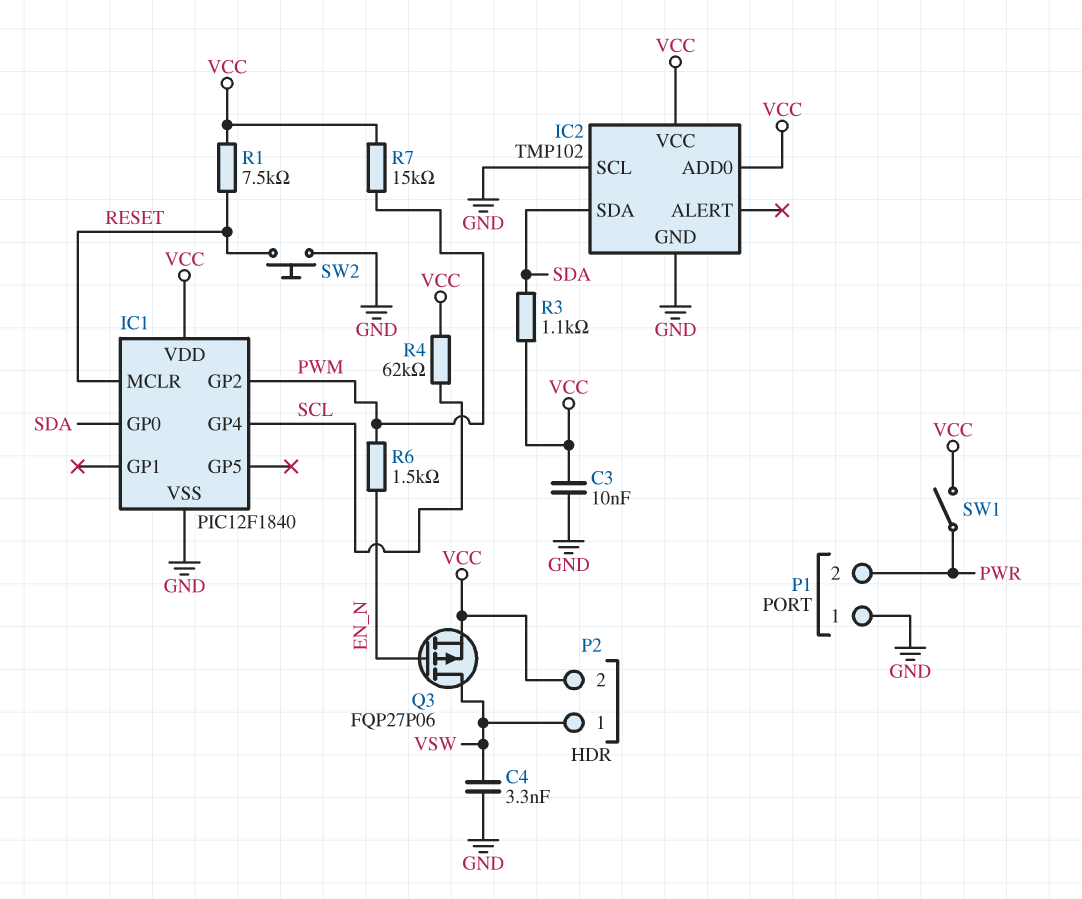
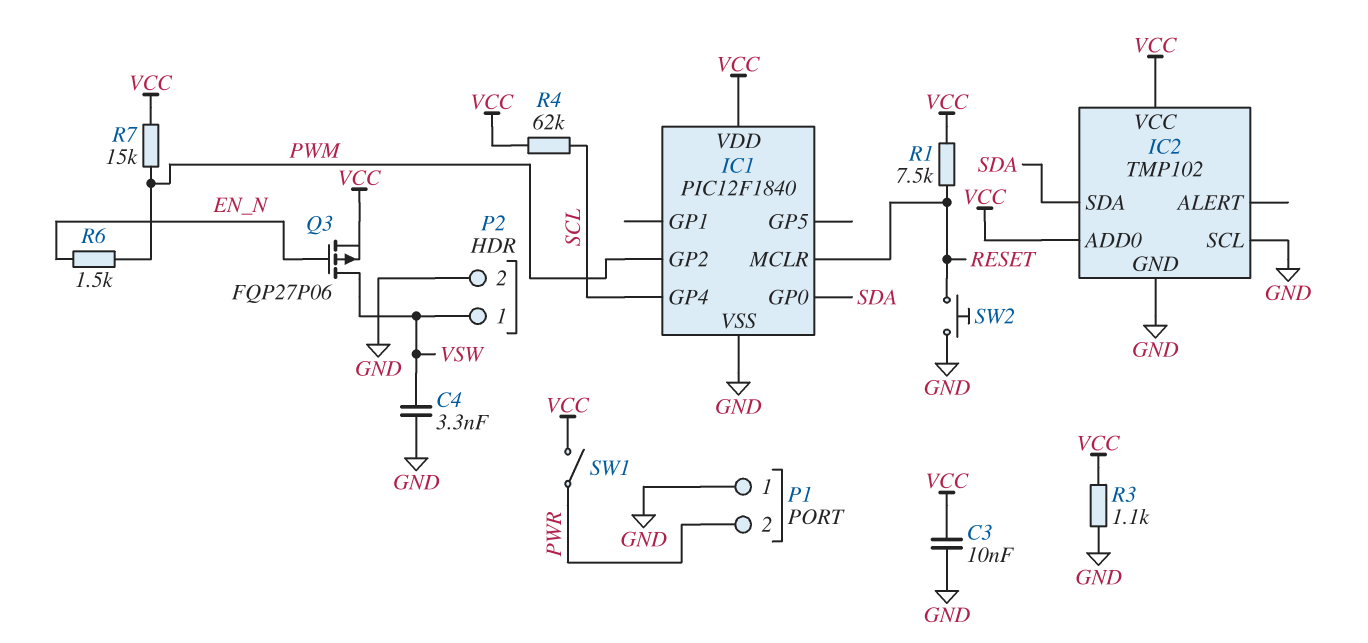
P2 pin 2: VCC -> GND
R3: 1.1k (SDA, VCC) -> 1.1k (GND, VCC)

